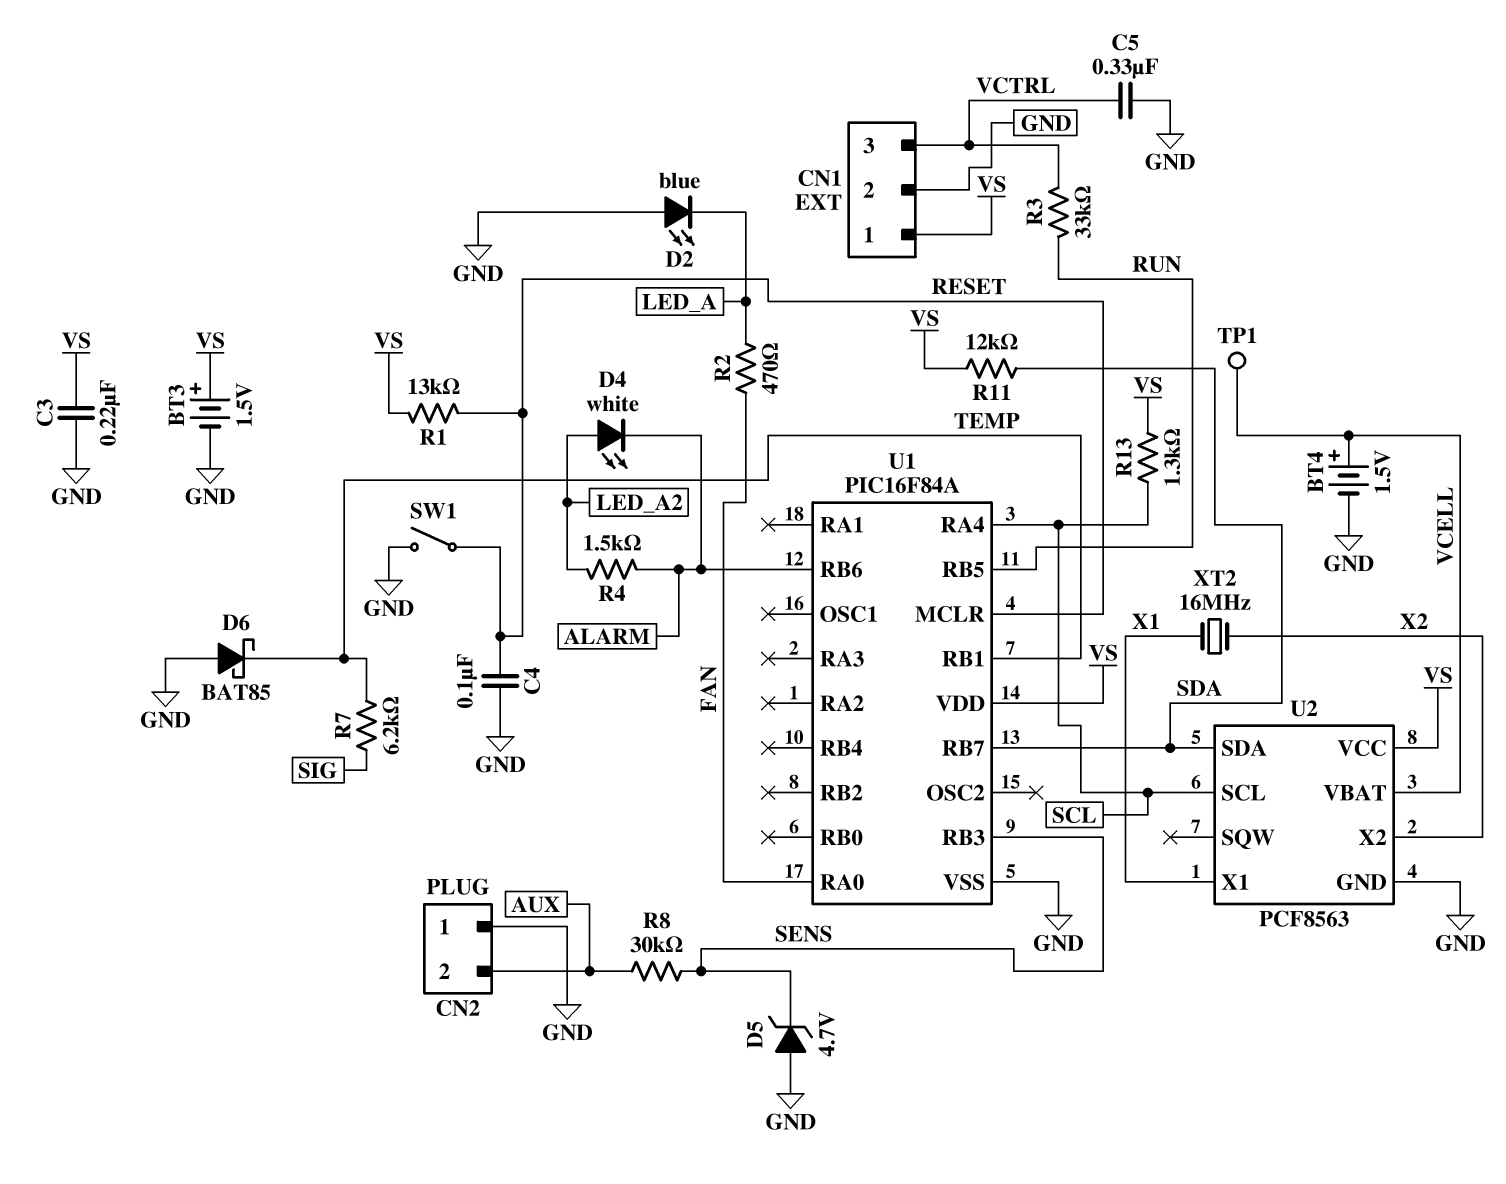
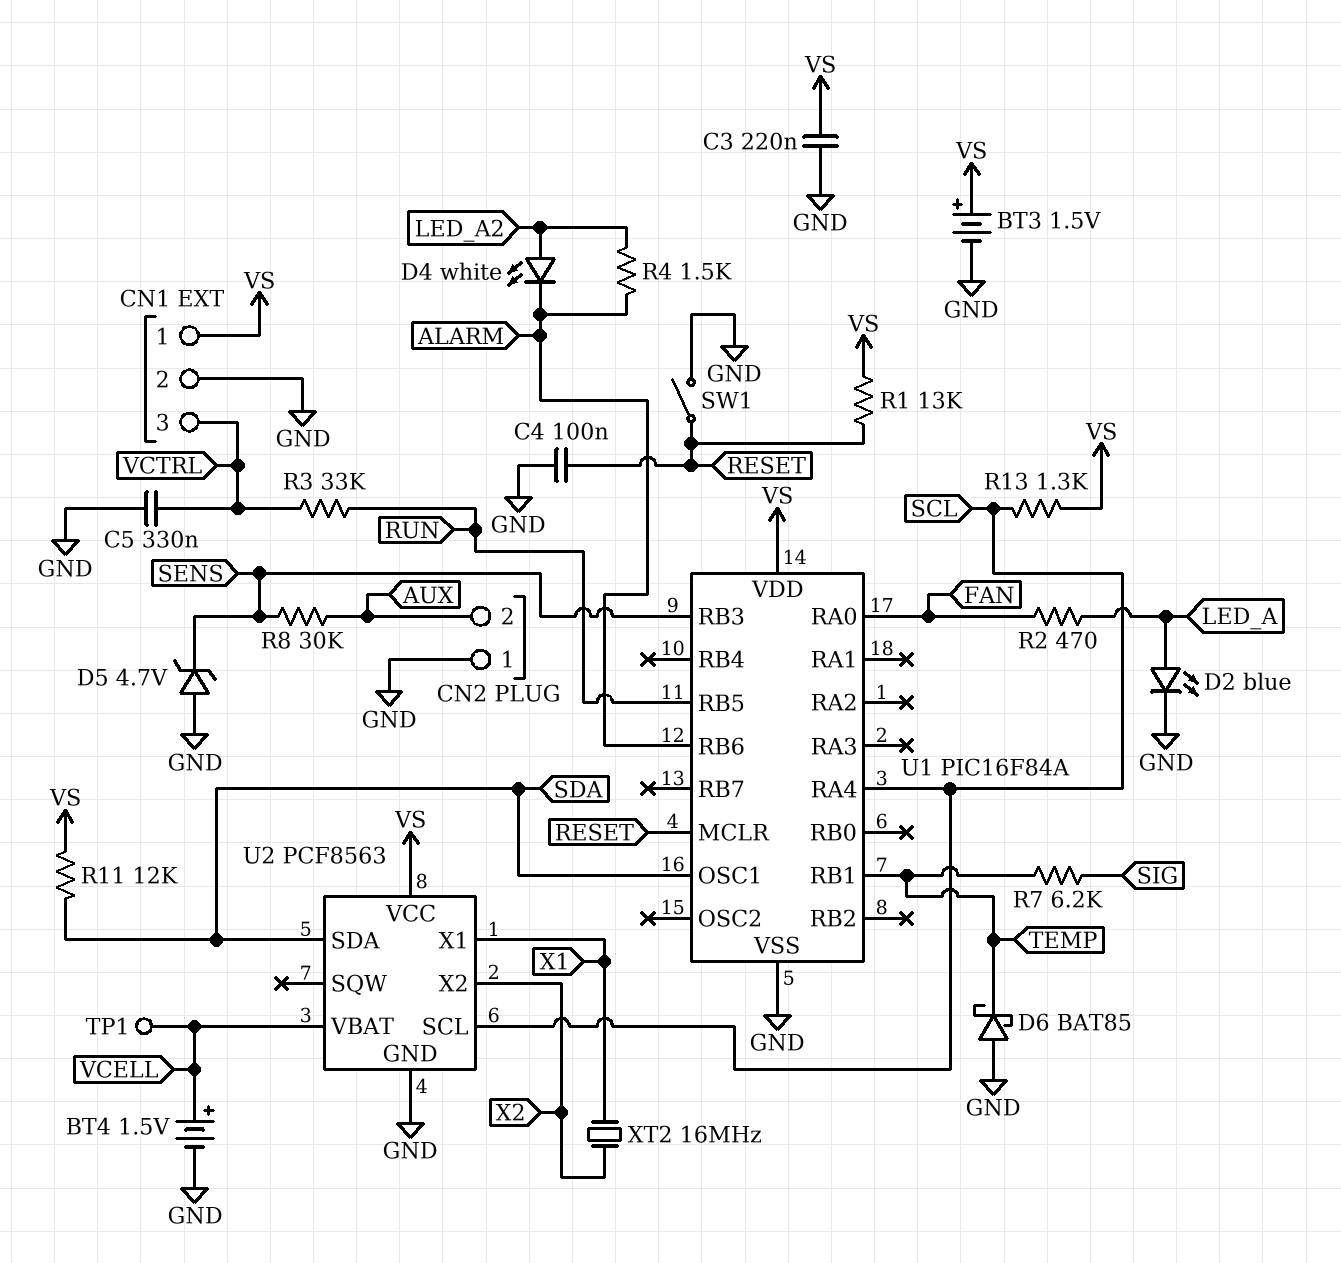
D2: LED blue (A GND, K LED_A) -> LED blue (A LED_A, K GND)
U1 pin OSC1: none -> SDA
U1 pin RB7: SDA -> none

